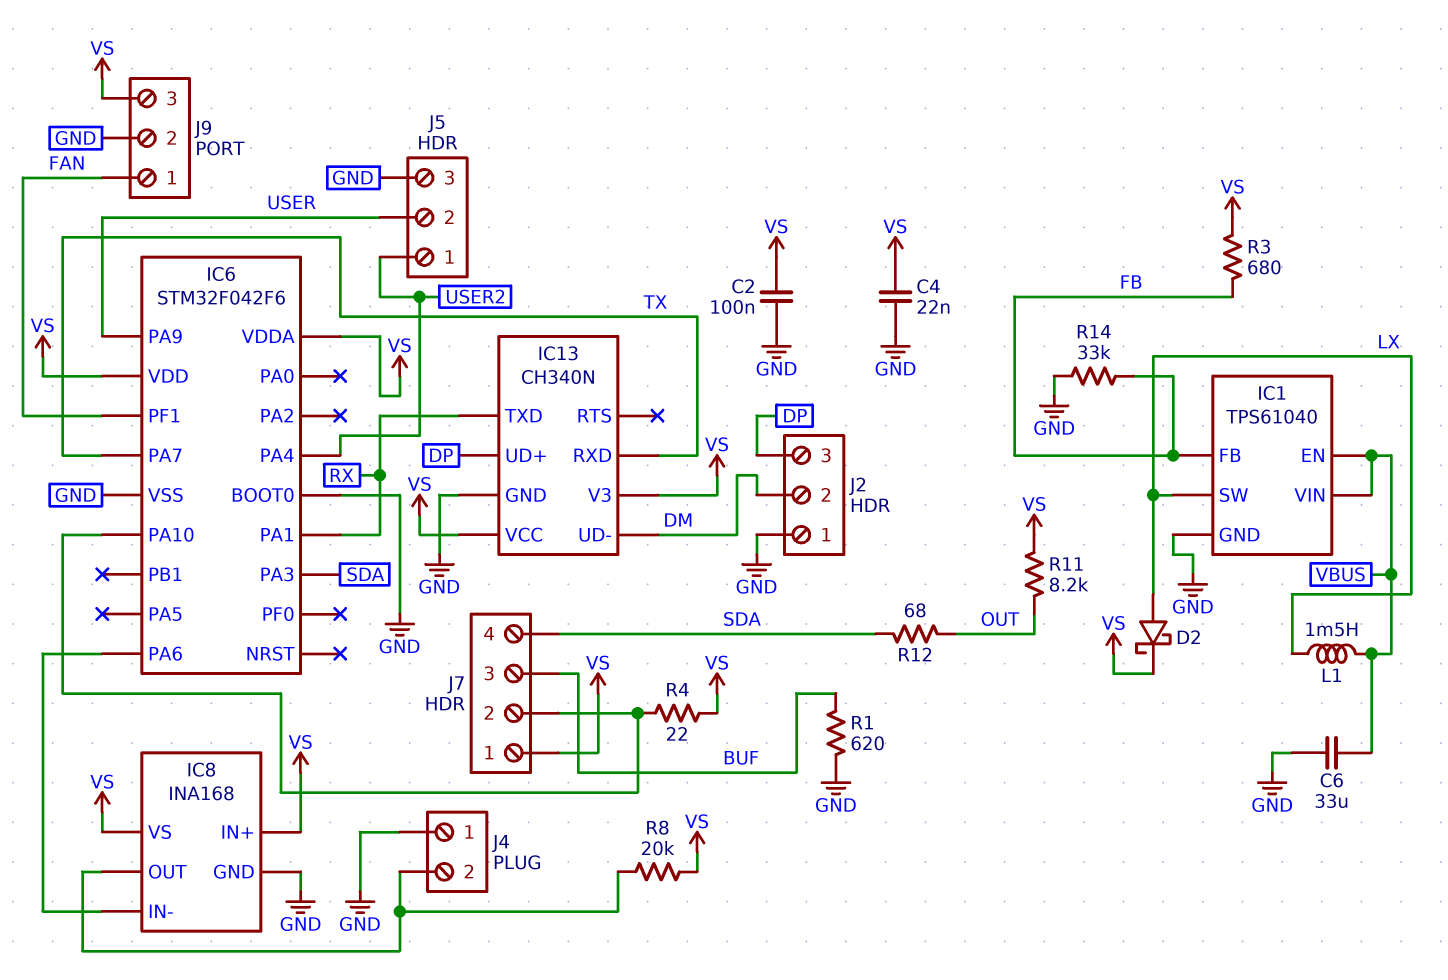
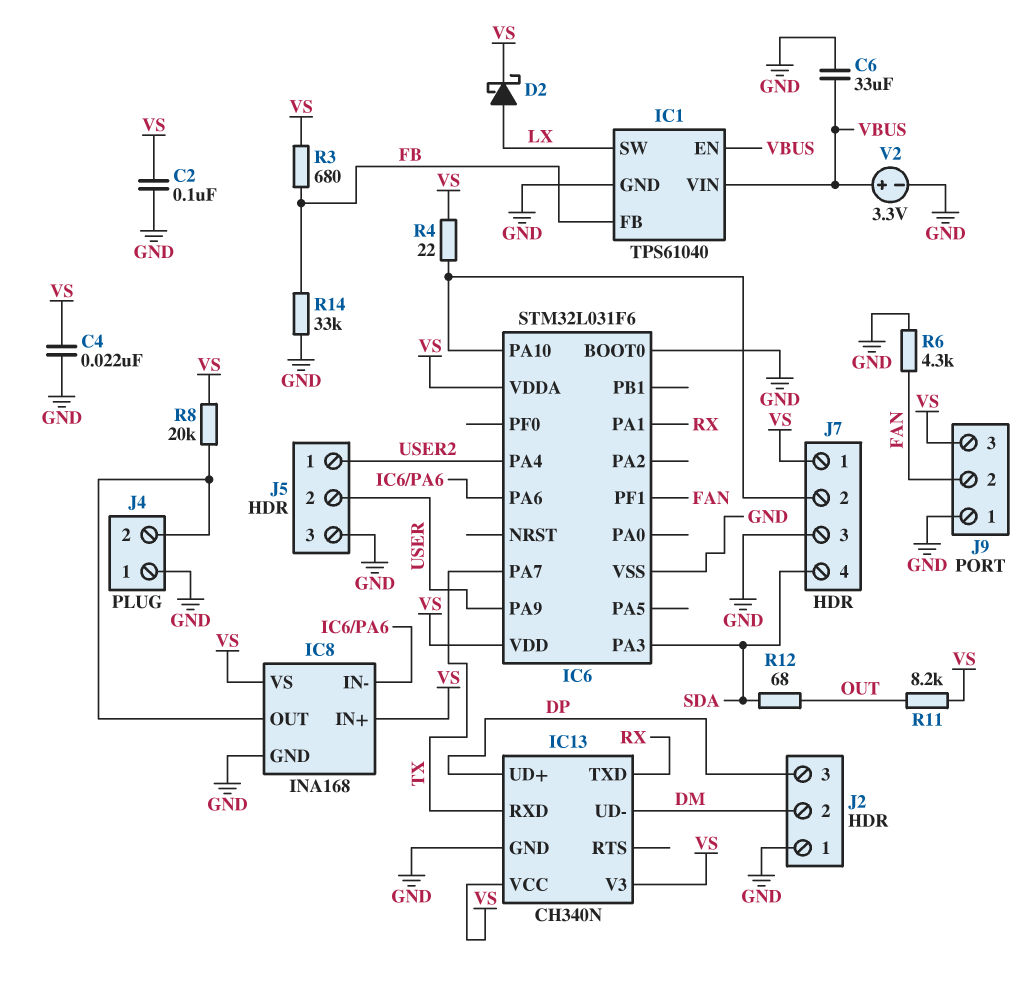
IC6: STM32F042F6 -> STM32L031F6
J7 pin 3: BUF -> GND
J9 pin 1: FAN -> GND
J9 pin 2: GND -> FAN
L1: 1.5mH (LX, VBUS) -> none
R1: 620 (BUF, GND) -> none
R6: none -> 4.3k (FAN, GND)
V2: none -> 3.3V (plus VBUS, minus GND)

